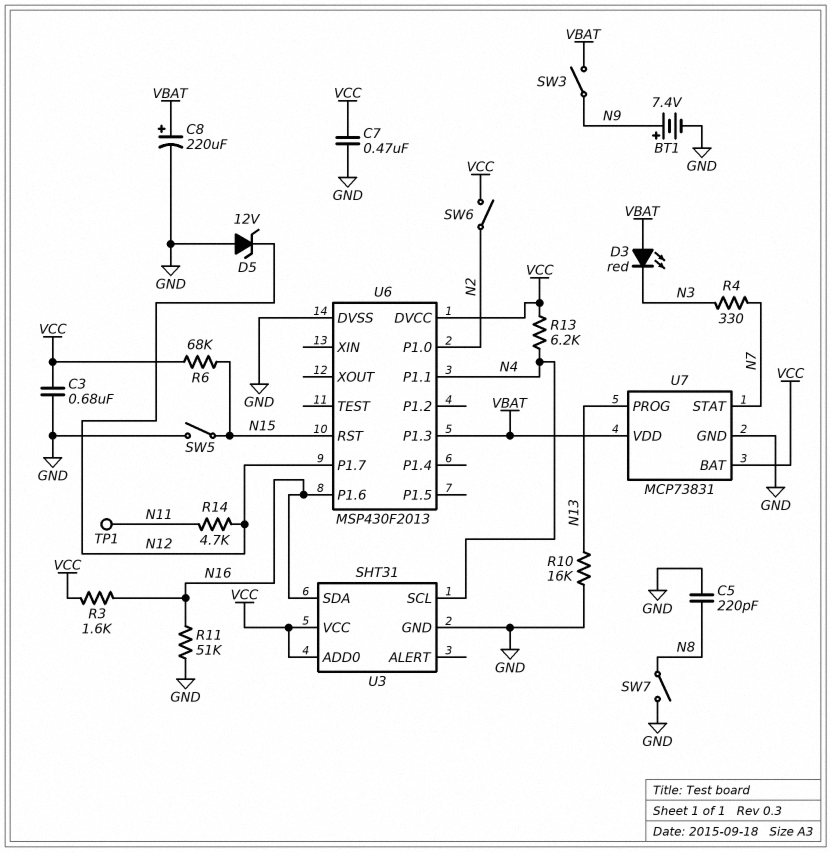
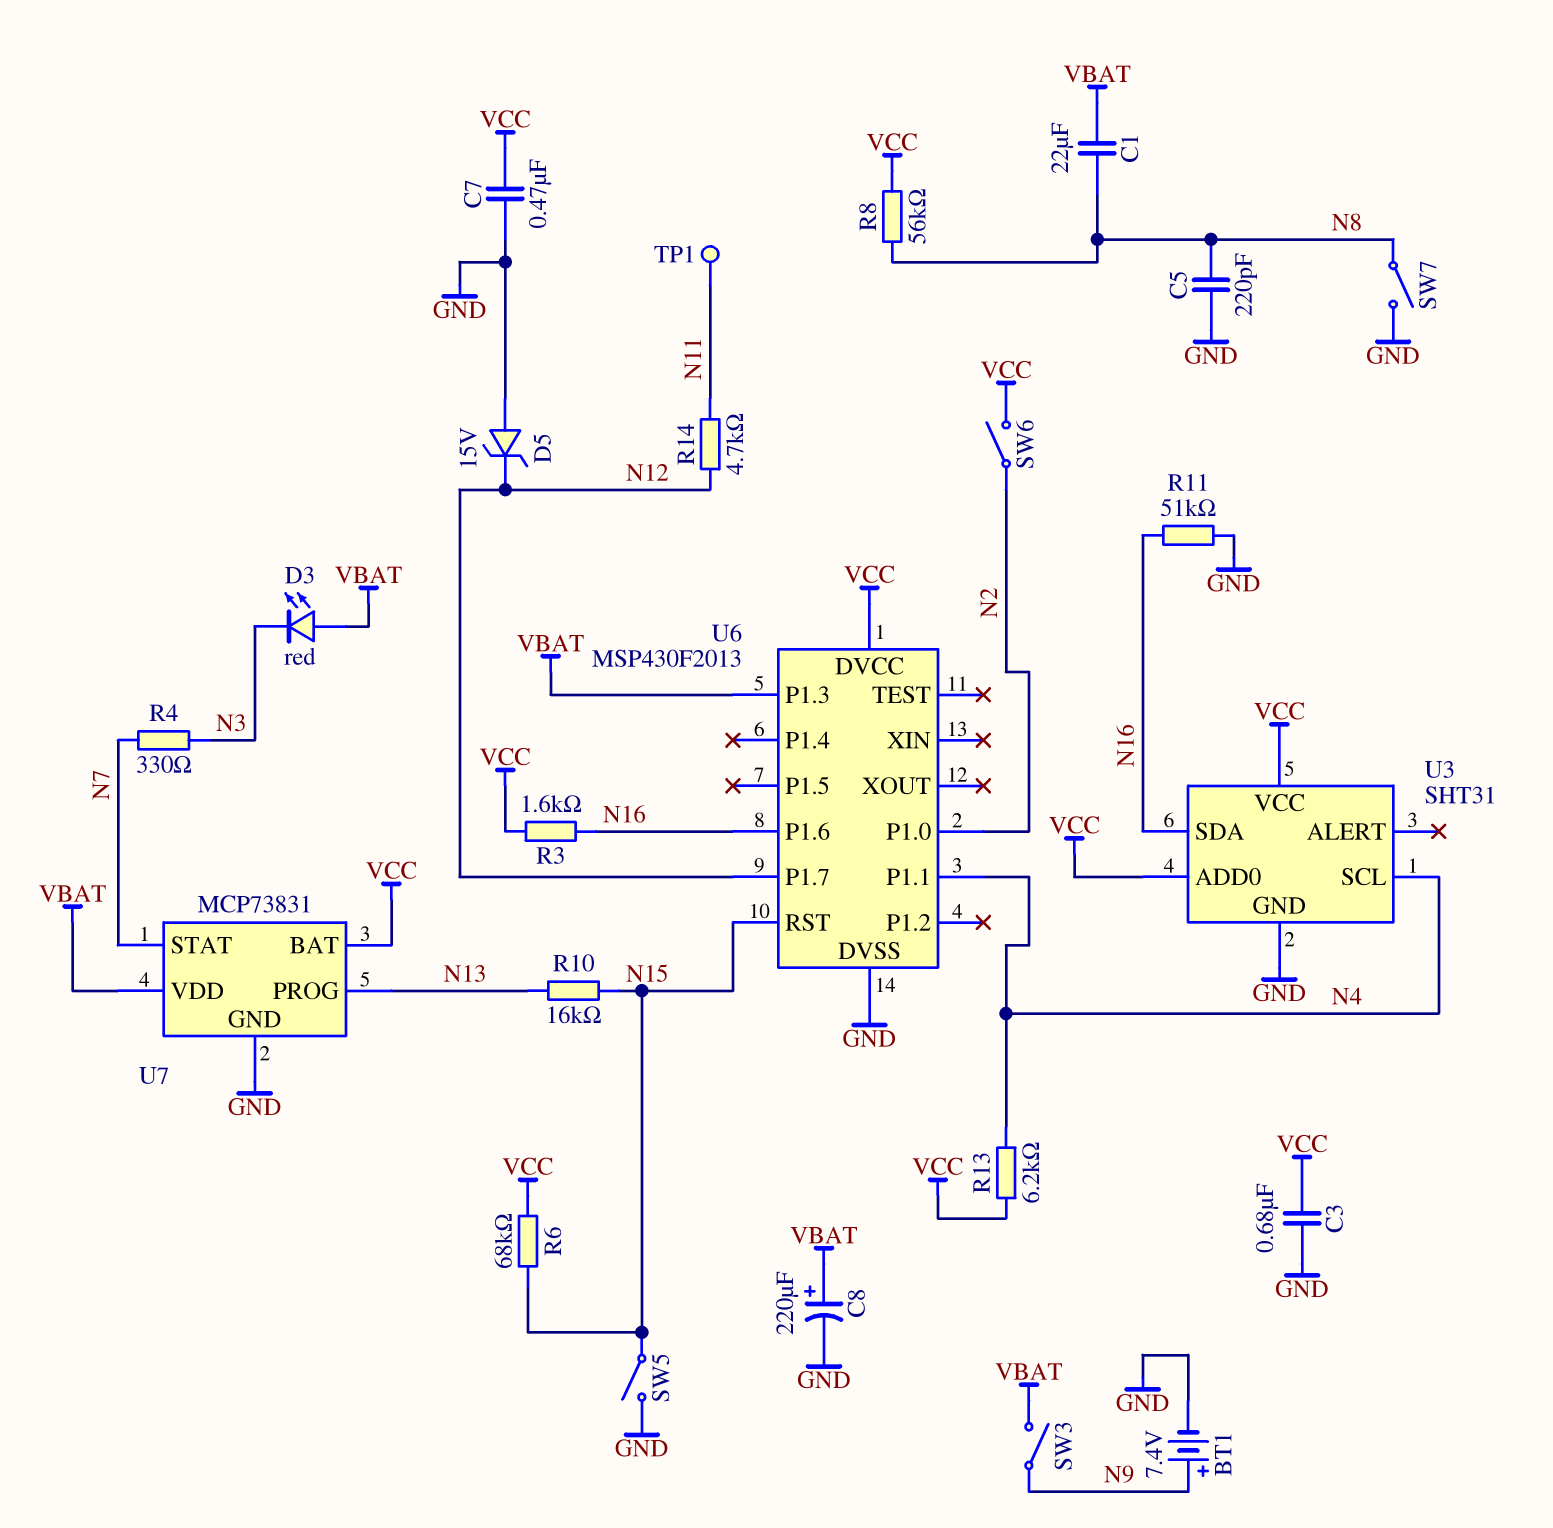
C1: none -> 22uF (N8, VBAT)
D5: zener 12V (A GND, K N12) -> zener 15V (A GND, K N12)
R8: none -> 56k (N8, VCC)
R10: 16k (GND, N13) -> 16k (N13, N15)

